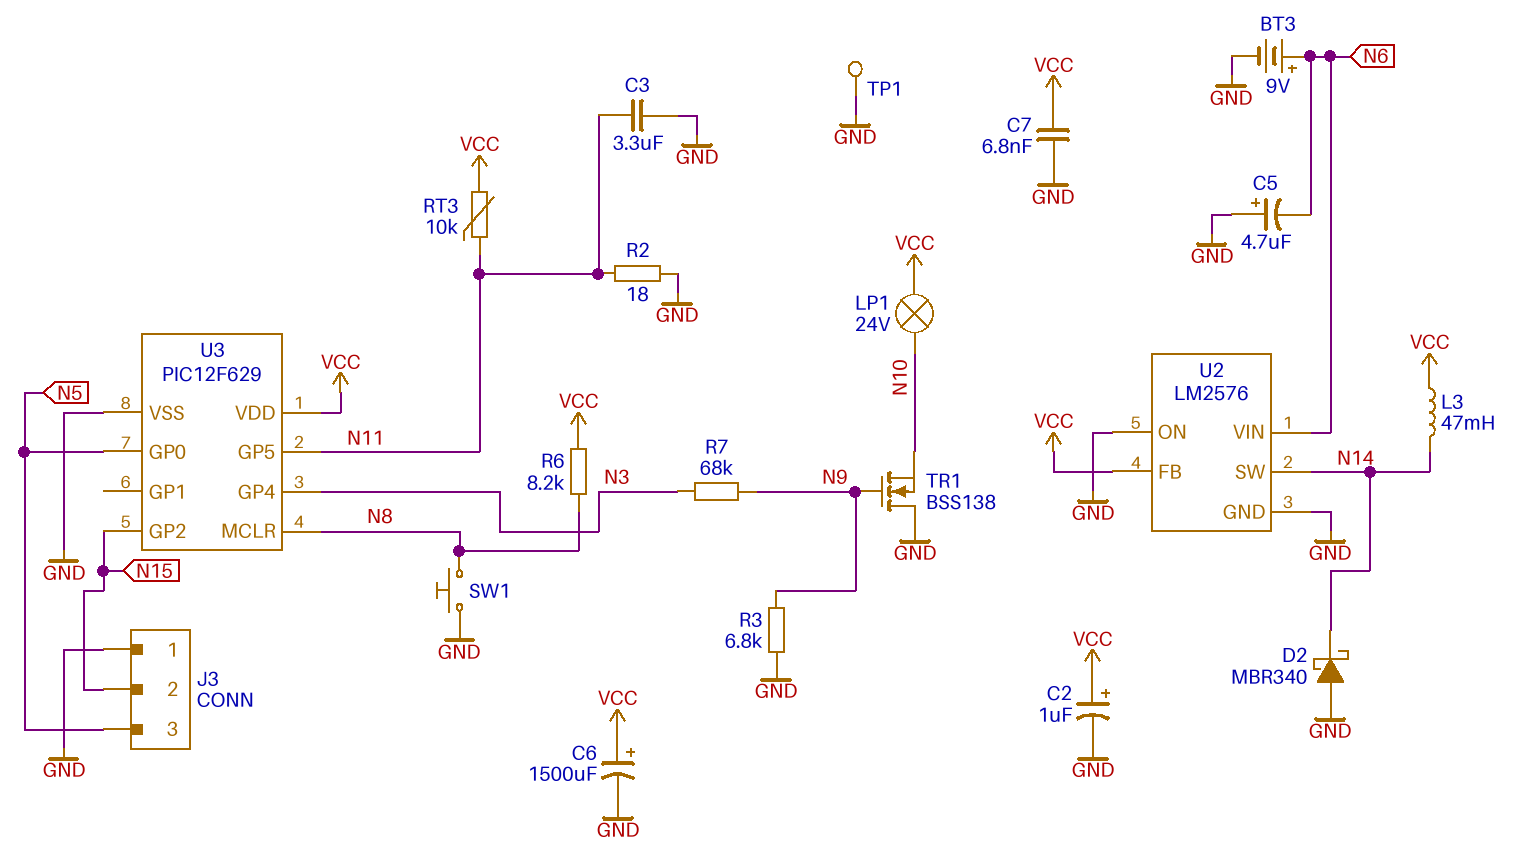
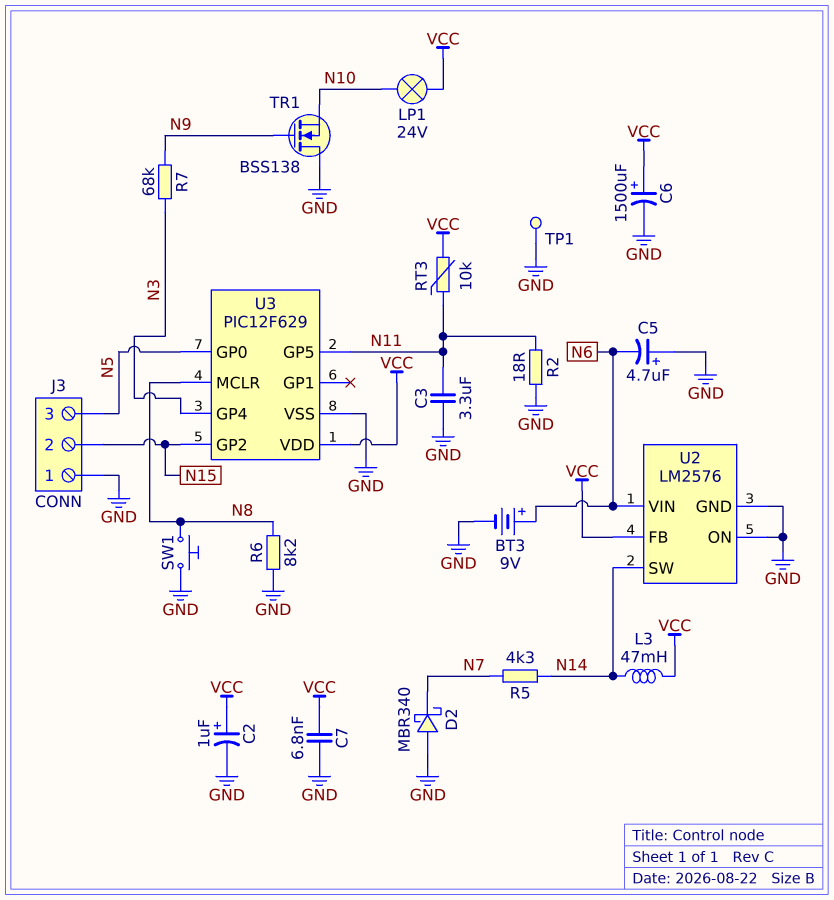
D2: schottky MBR340 (A GND, K N14) -> schottky MBR340 (A GND, K N7)
R3: 6.8k (GND, N9) -> none
R5: none -> 4.3k (N7, N14)
R6: 8.2k (N8, VCC) -> 8.2k (GND, N8)

